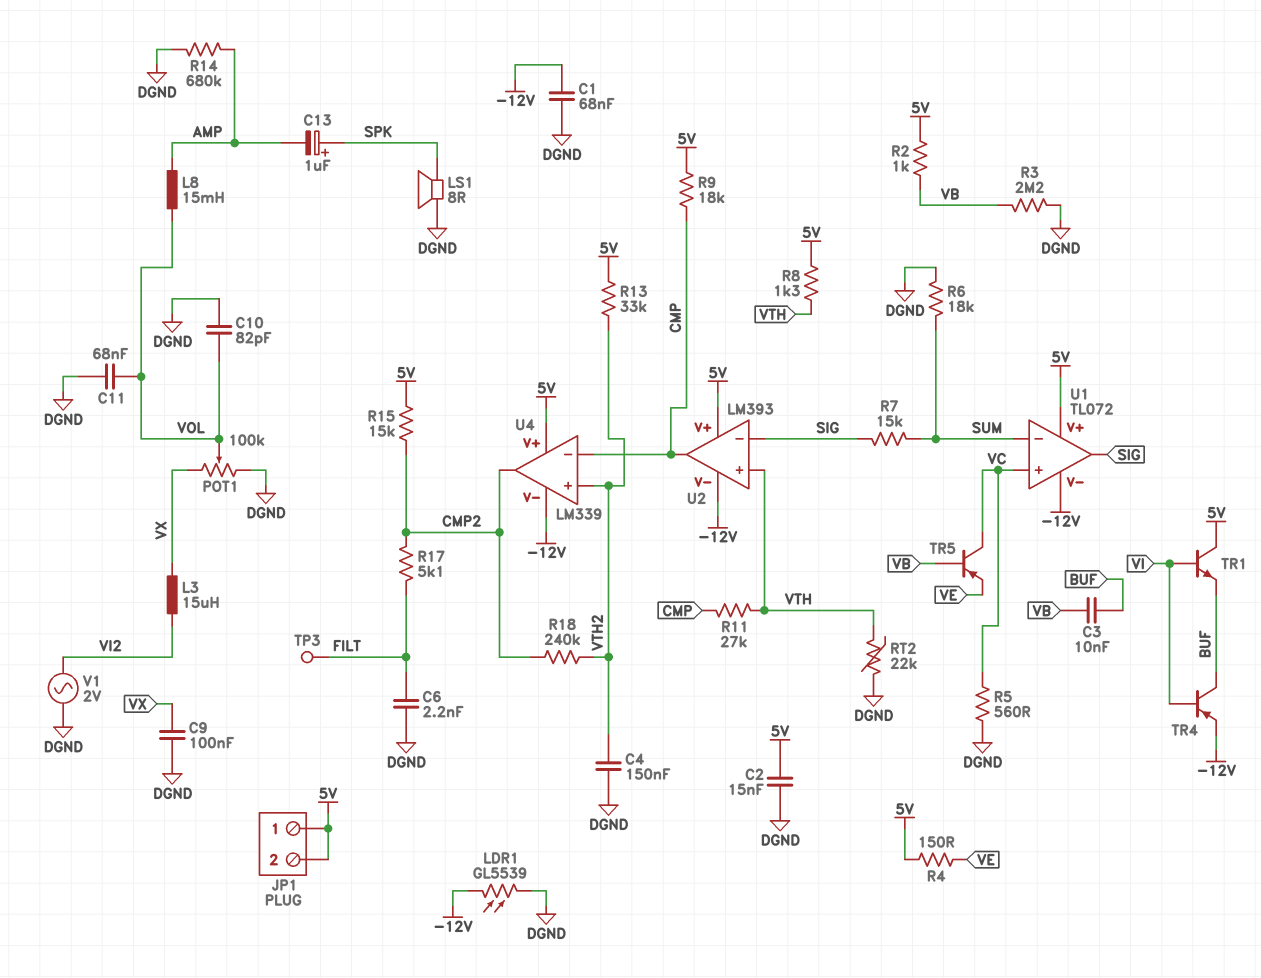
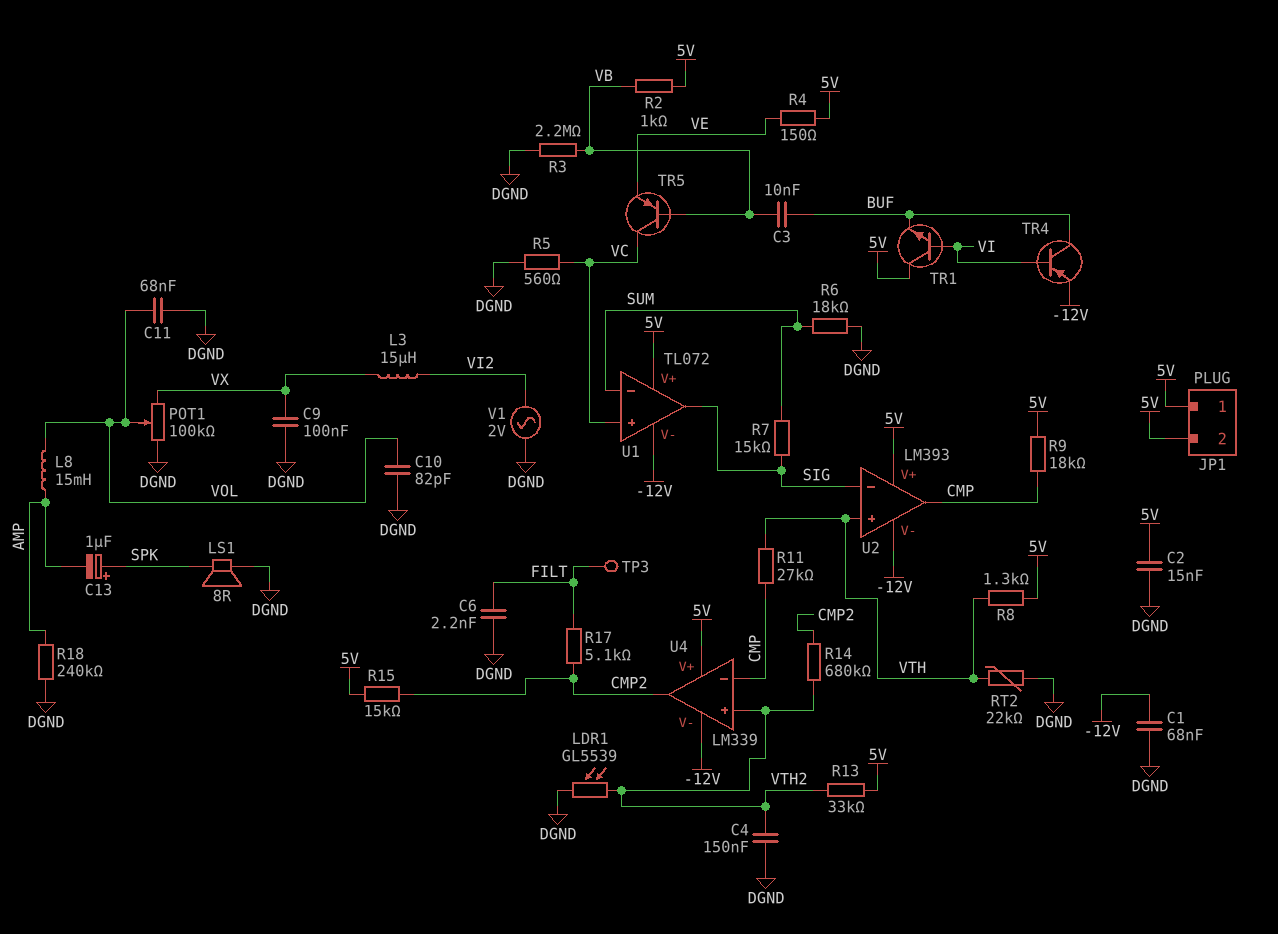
LDR1: GL5539 (-12V, DGND) -> GL5539 (DGND, VTH2)
R14: 680k (AMP, DGND) -> 680k (CMP2, VTH2)
R18: 240k (CMP2, VTH2) -> 240k (AMP, DGND)

